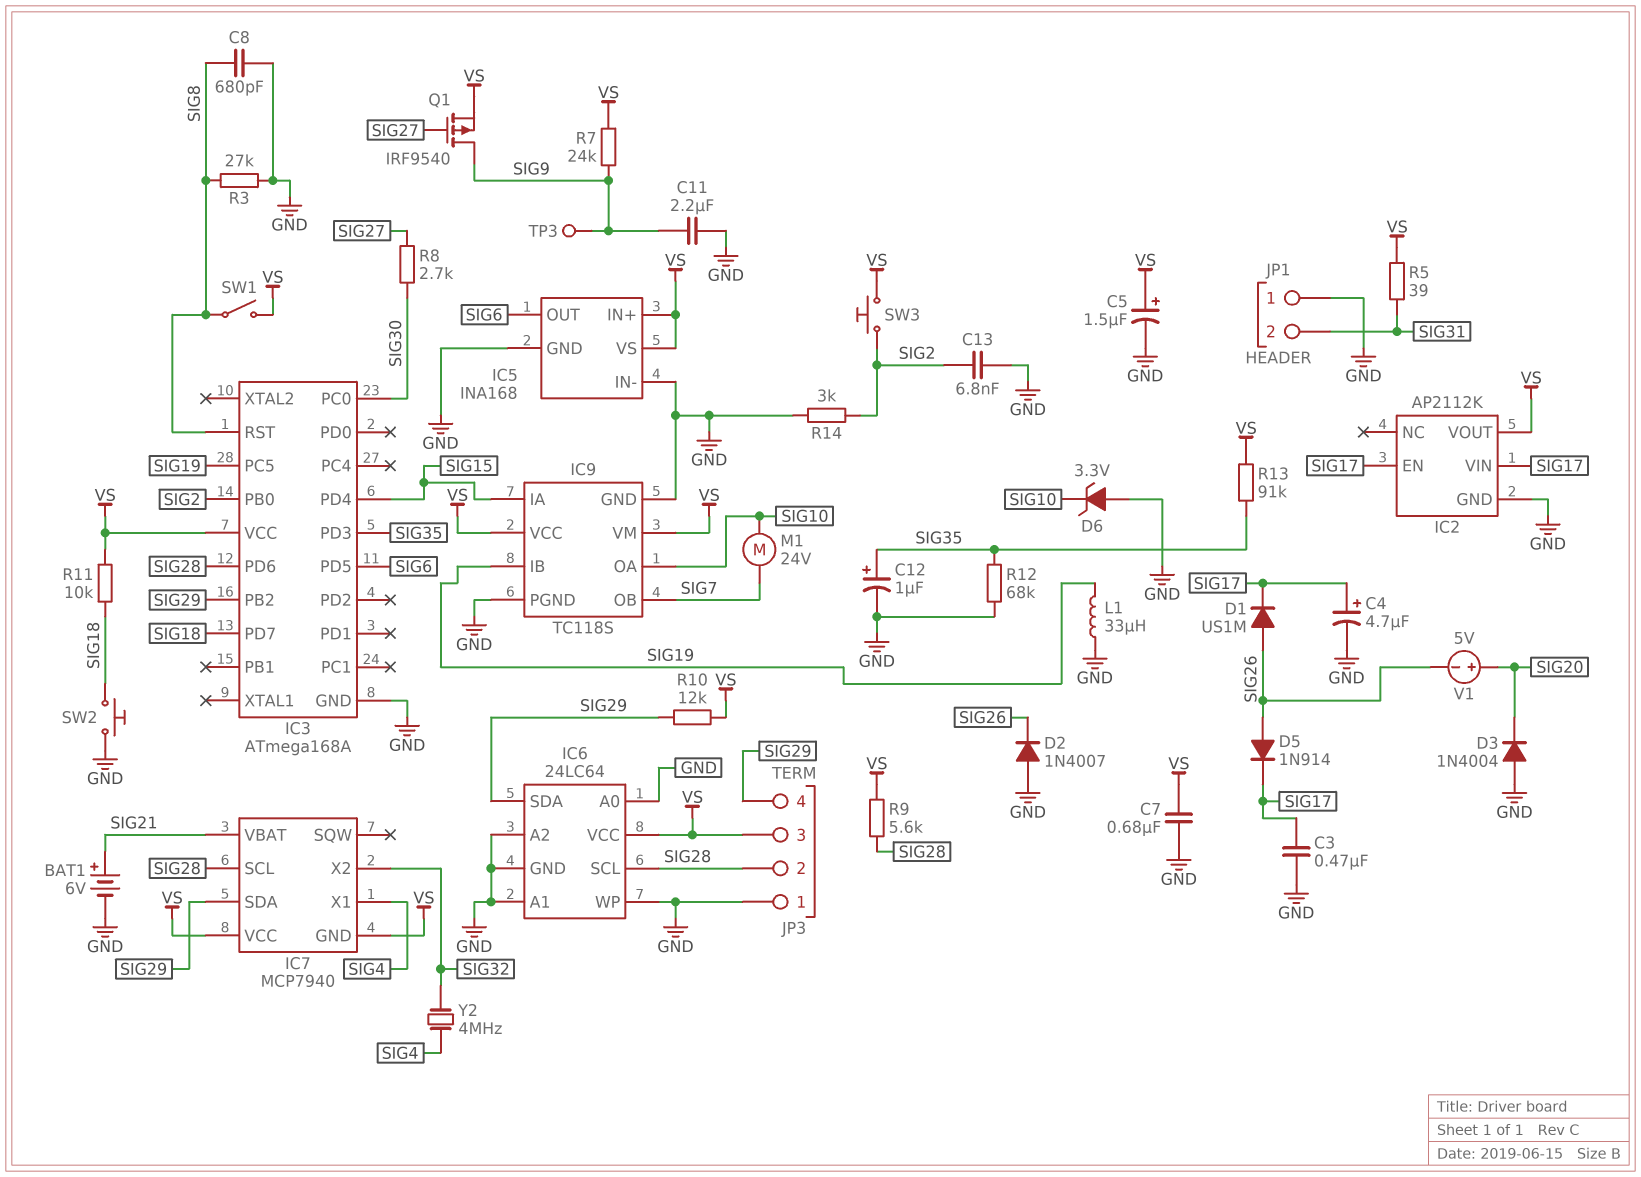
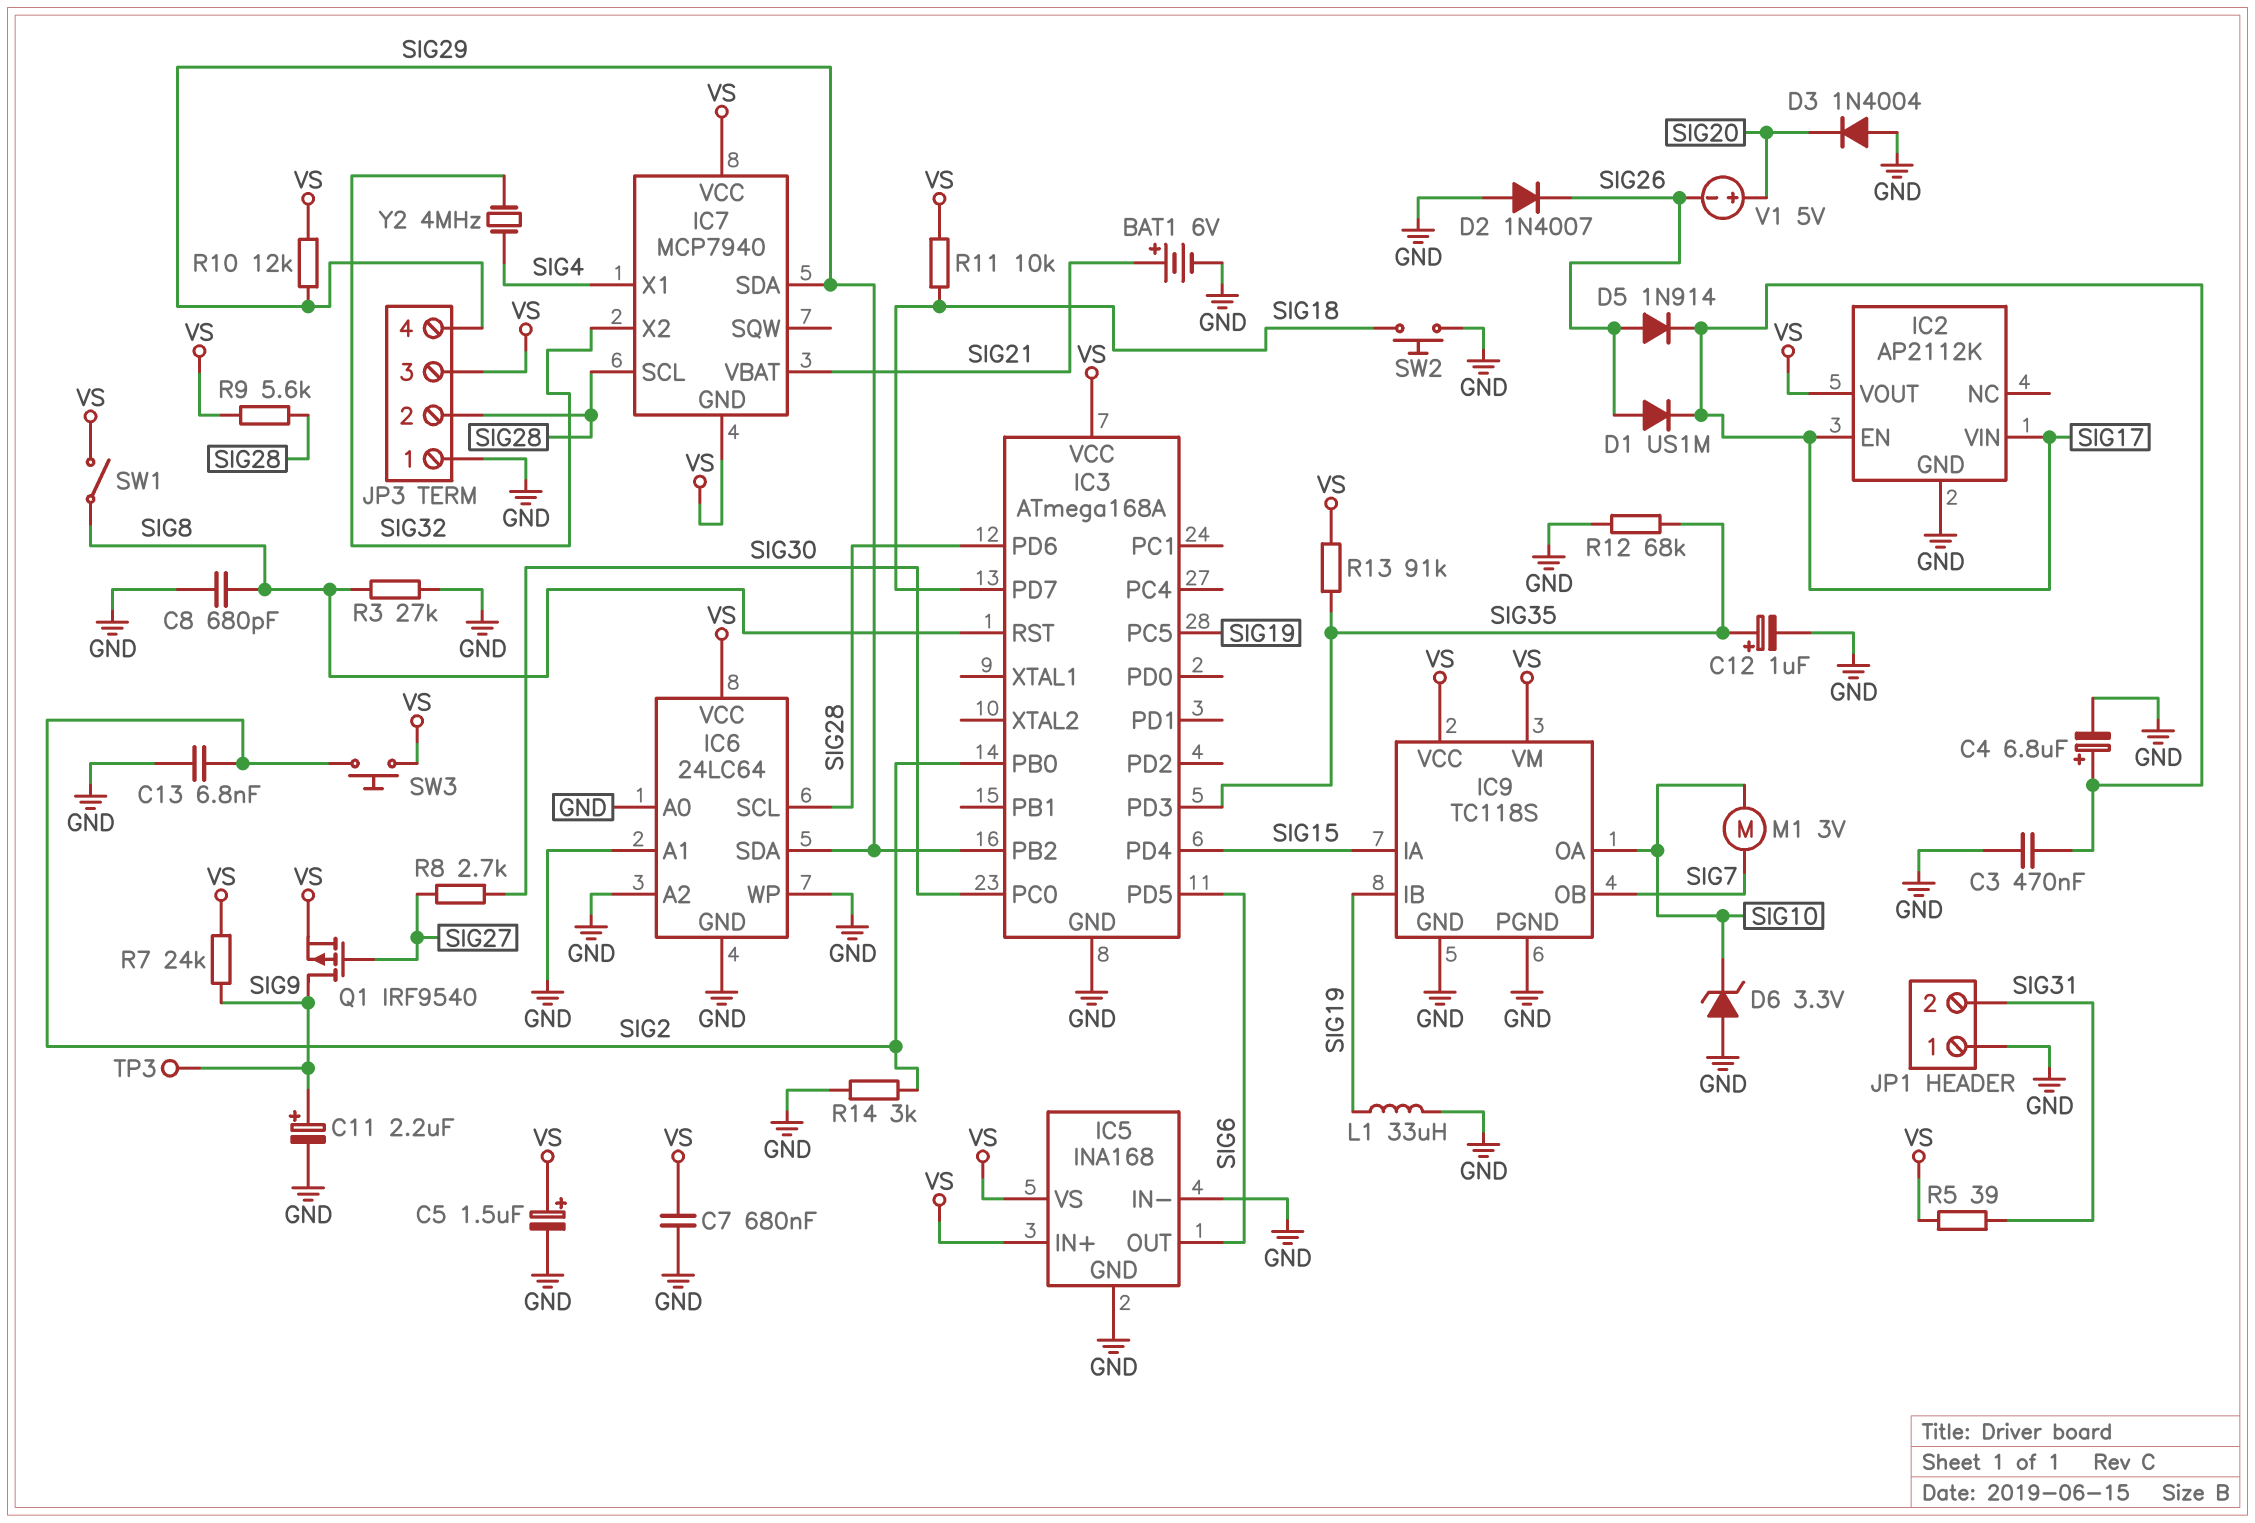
C4: 4.7uF (plus SIG17, minus GND) -> 6.8uF (plus SIG17, minus GND)
C11: 2.2uF (GND, SIG9) -> 2.2uF (plus SIG9, minus GND)
M1: motor 24V (SIG7, SIG10) -> motor 3V (SIG7, SIG10)

